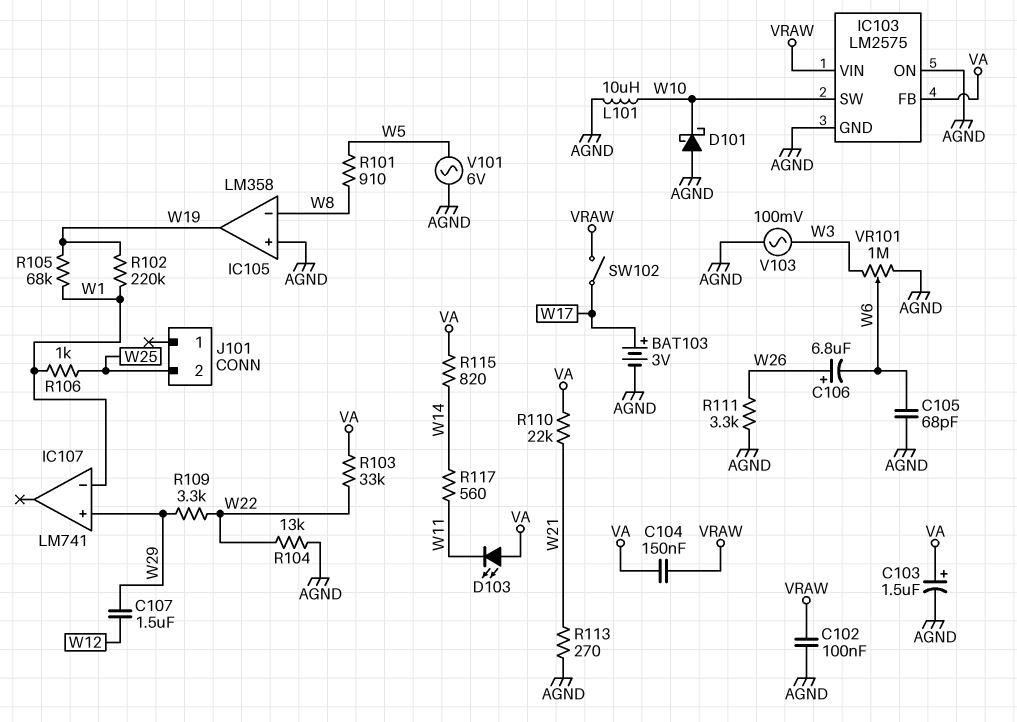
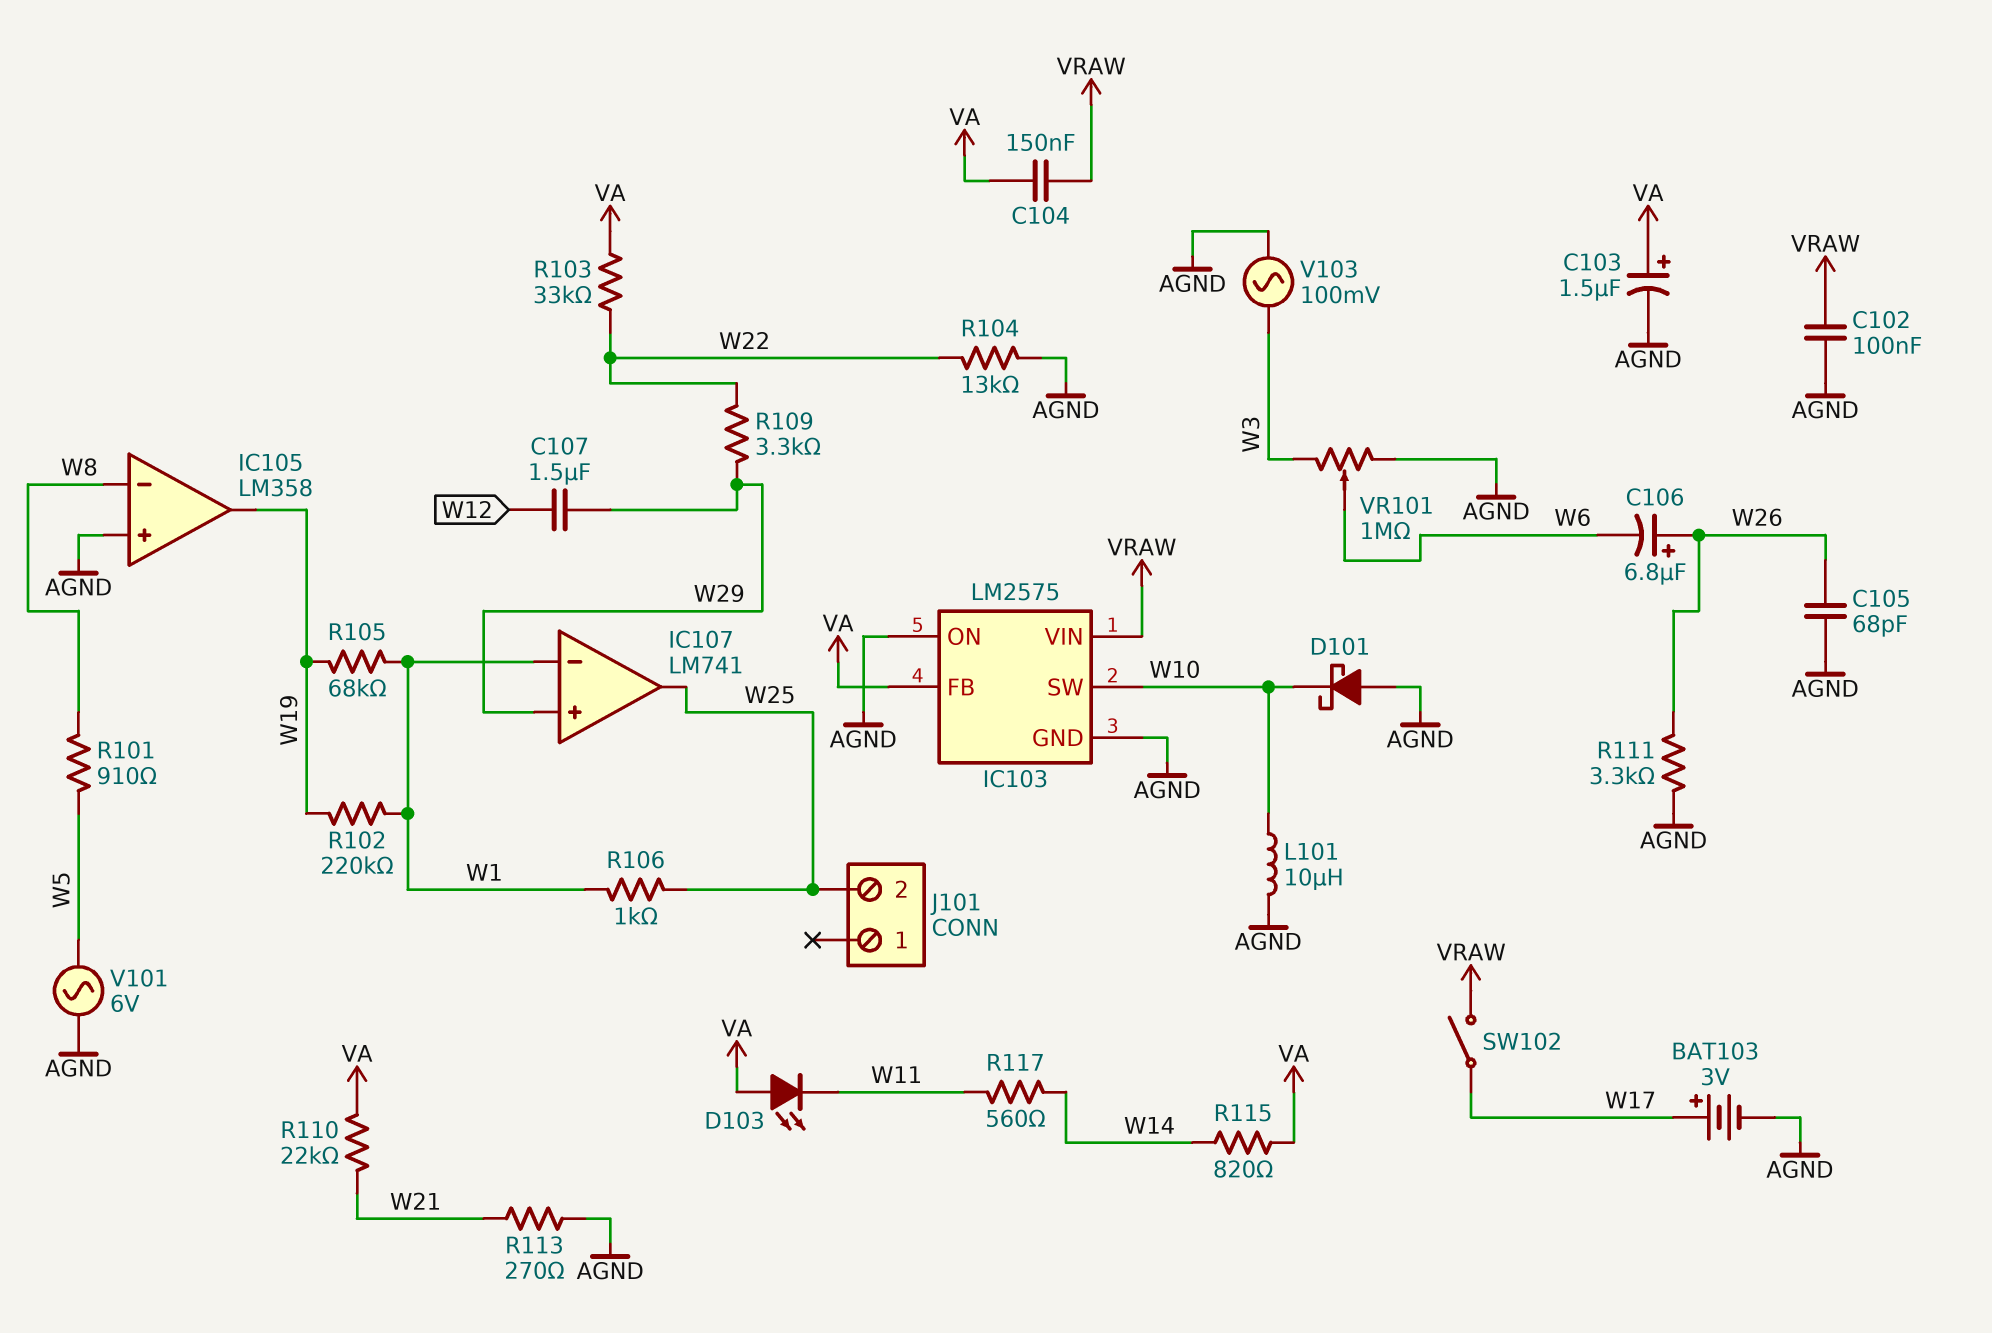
C105: 68pF (AGND, W6) -> 68pF (AGND, W26)
IC107 pin out: none -> W25

